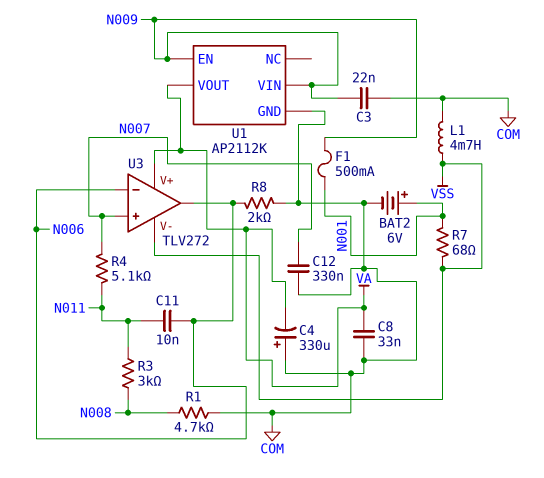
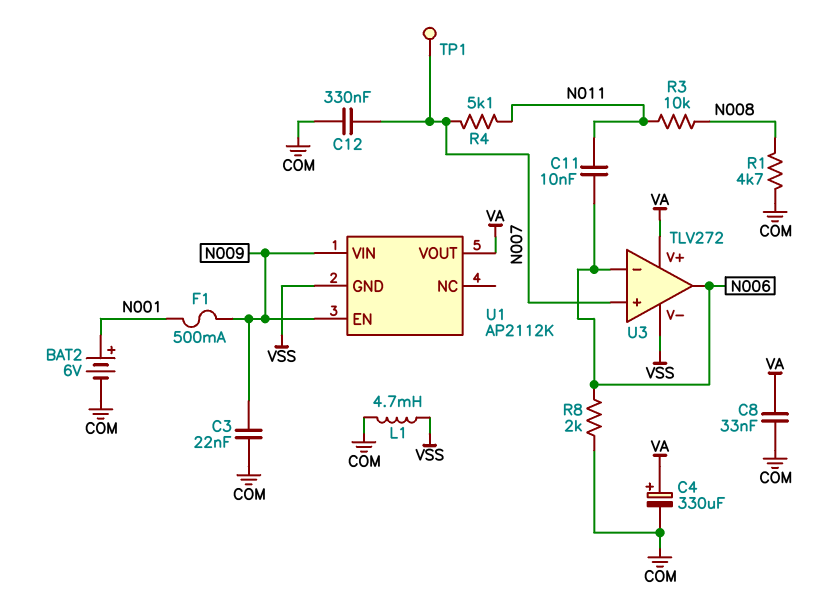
C4: 330uF (plus COM, minus VA) -> 330uF (plus VA, minus COM)
R3: 3k (N008, N011) -> 10k (N008, N011)
R7: 68 (N001, VSS) -> none
TP1: none -> test point (N007)
U1 pin GND: COM -> VSS

